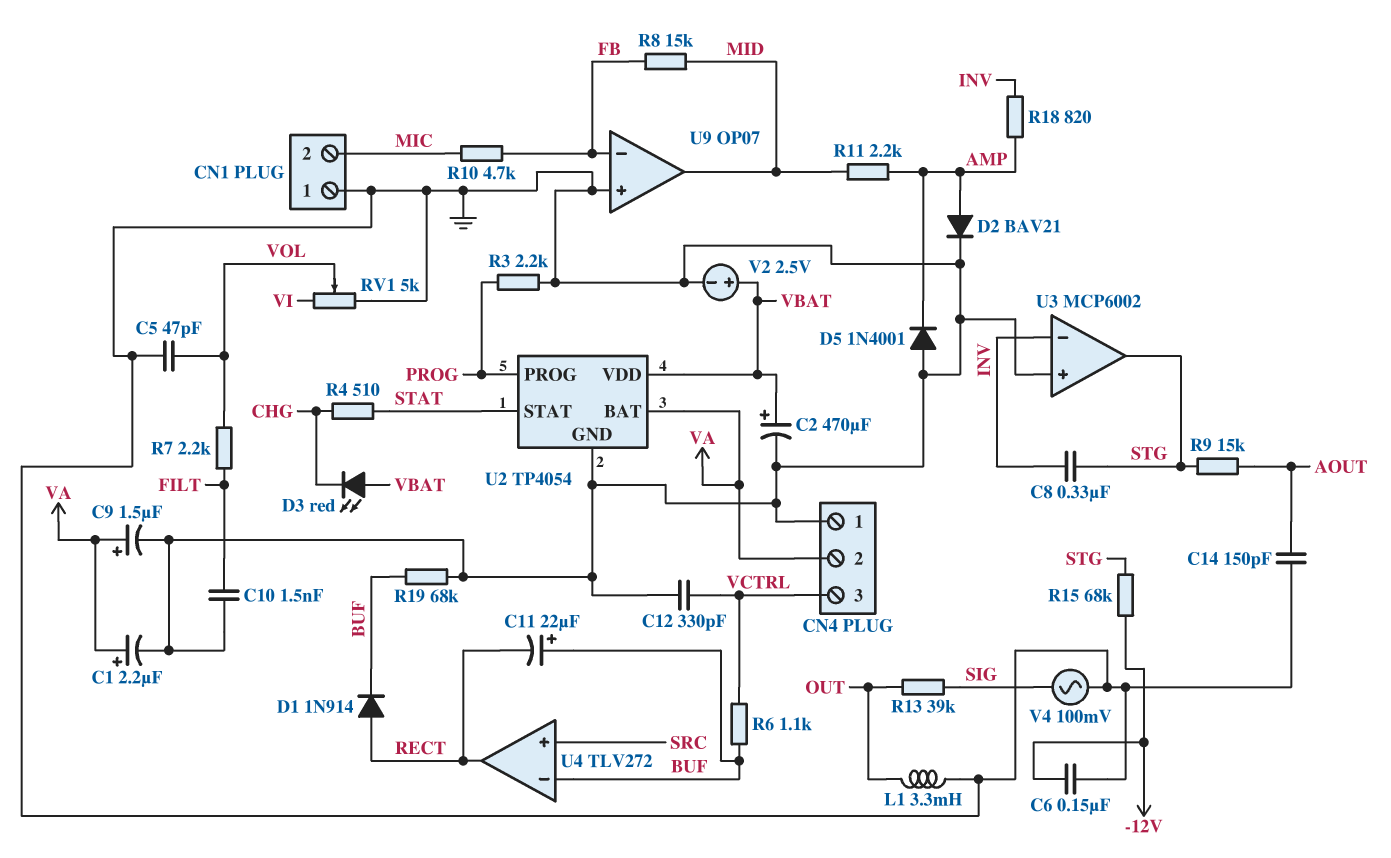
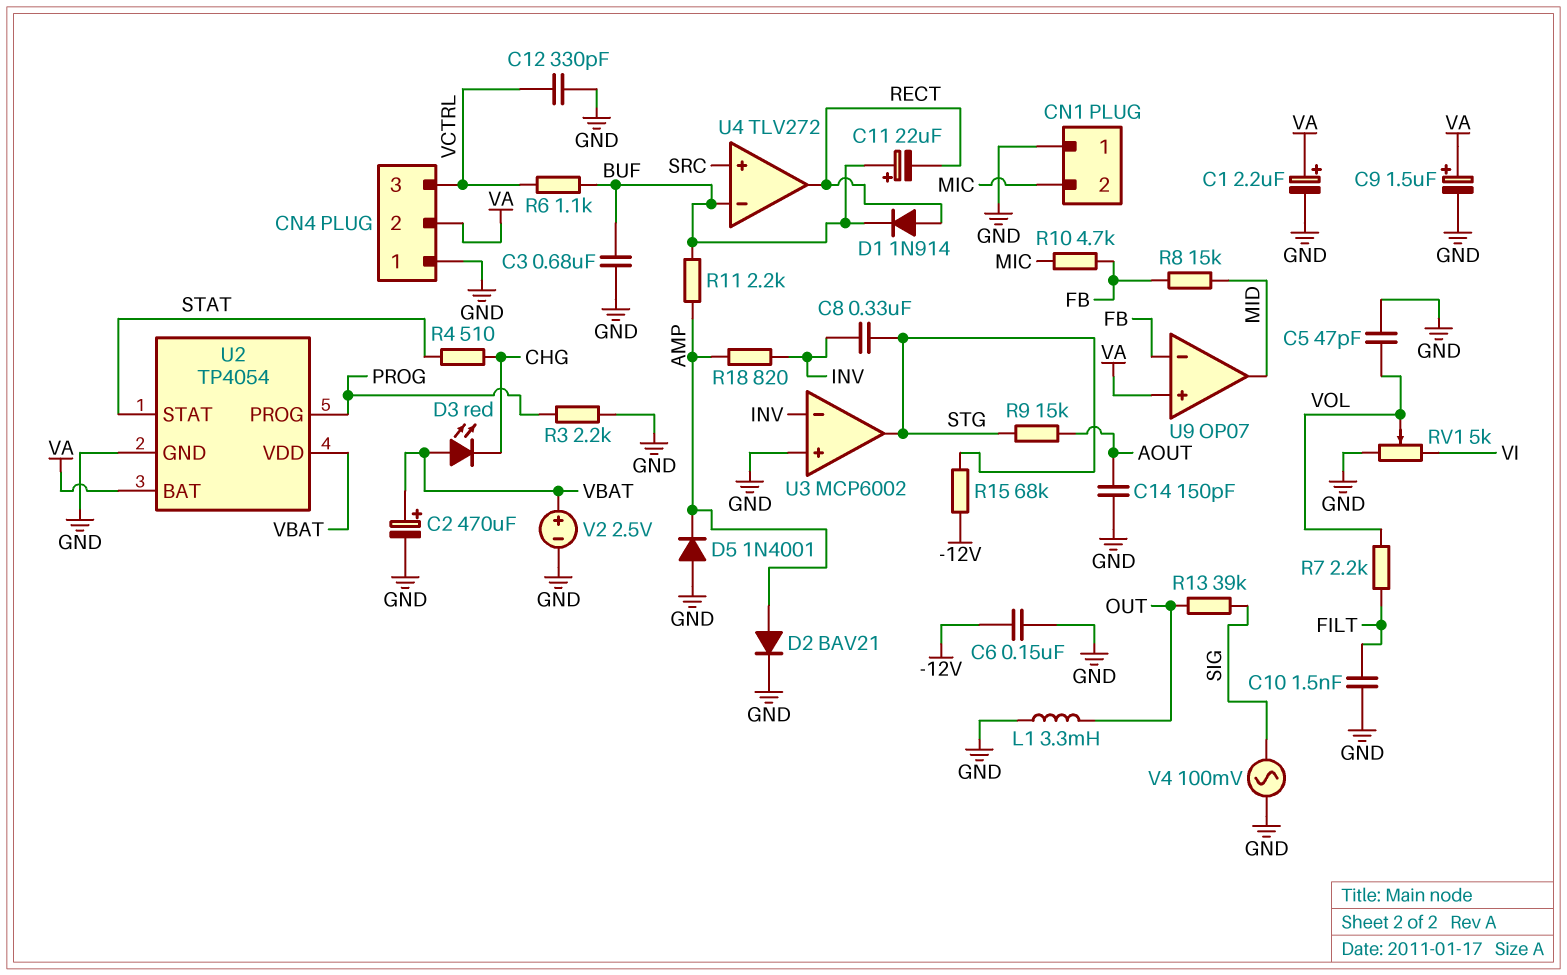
C3: none -> 680nF (BUF, GND)
R11: 2.2k (AMP, MID) -> 2.2k (AMP, BUF)
R19: 68k (BUF, GND) -> none
U9 pin in+: GND -> VA

